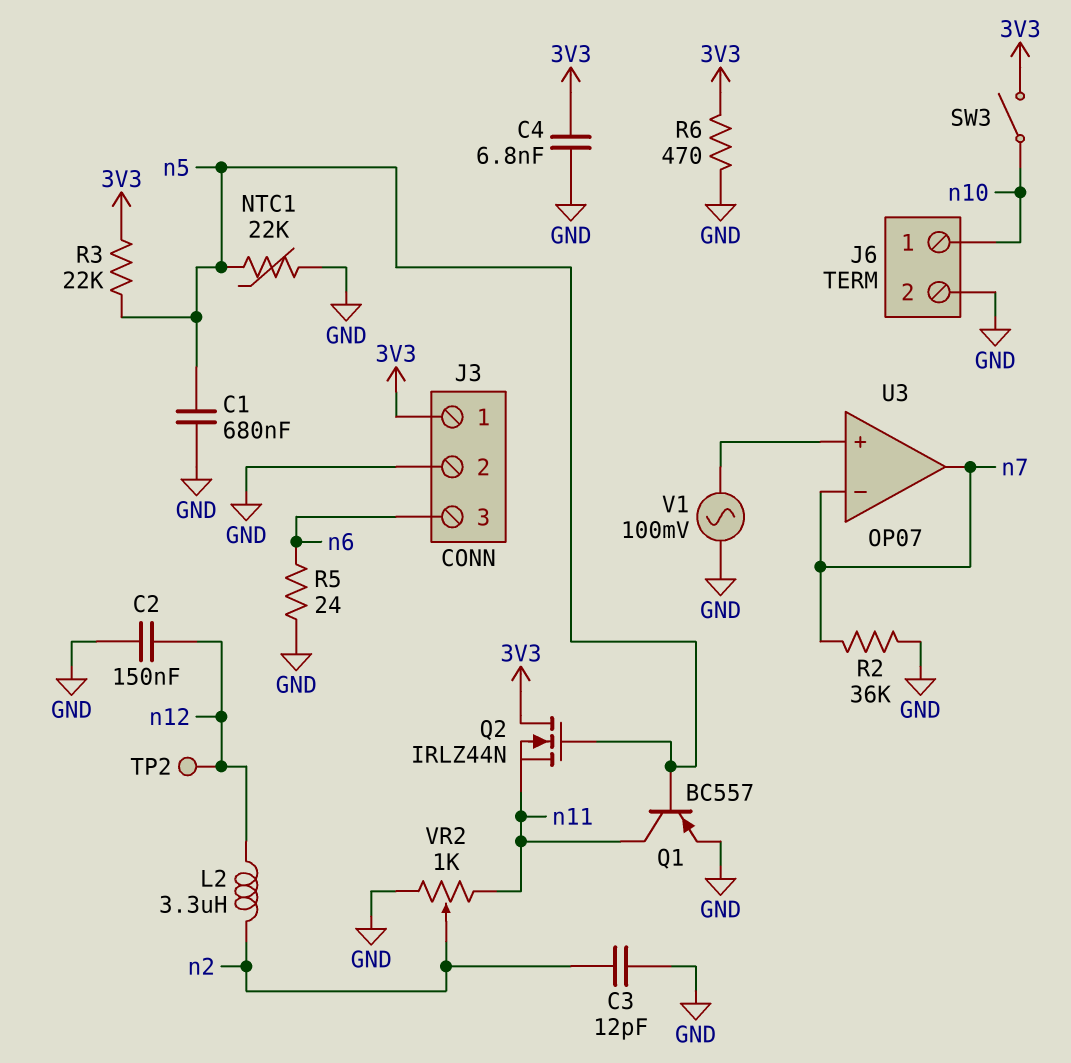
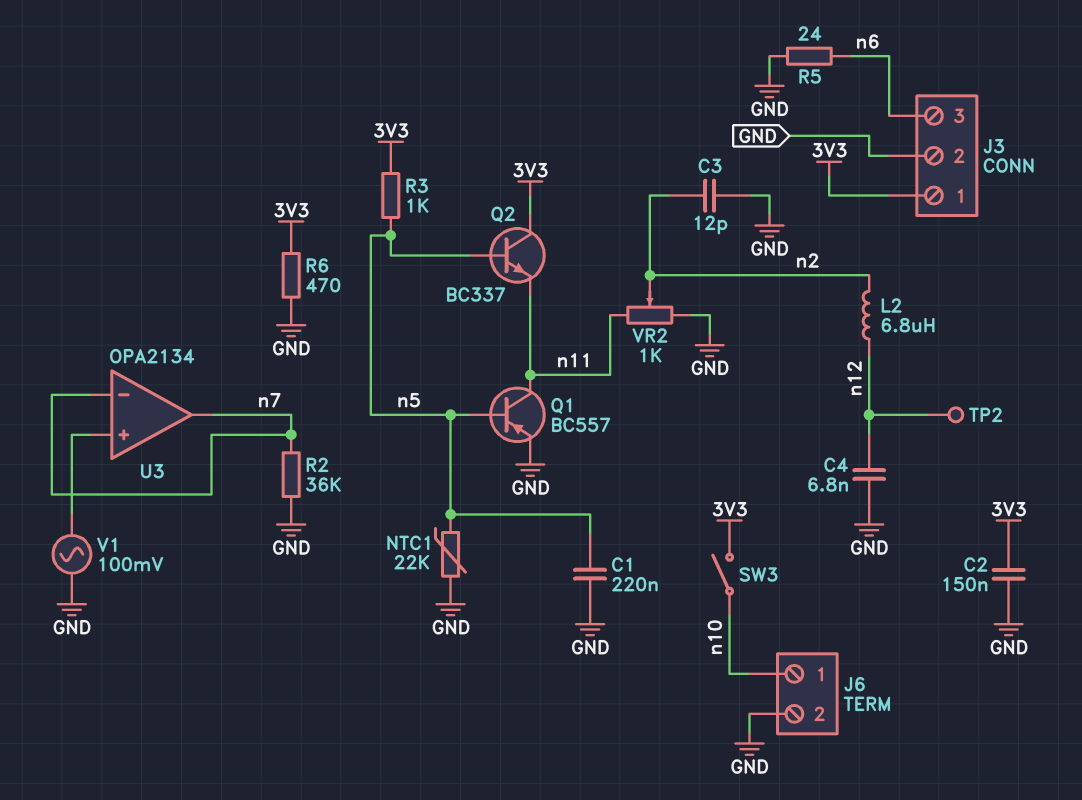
C1: 680nF (GND, n5) -> 220nF (GND, n5)
C2: 150nF (GND, n12) -> 150nF (3V3, GND)
C4: 6.8nF (3V3, GND) -> 6.8nF (GND, n12)
L2: 3.3uH (n2, n12) -> 6.8uH (n2, n12)
Q2: NMOS IRLZ44N (G n5, D 3V3, S n11) -> NPN BC337 (B n5, C 3V3, E n11)
R3: 22k (3V3, n5) -> 1k (3V3, n5)
U3: OP07 -> OPA2134

